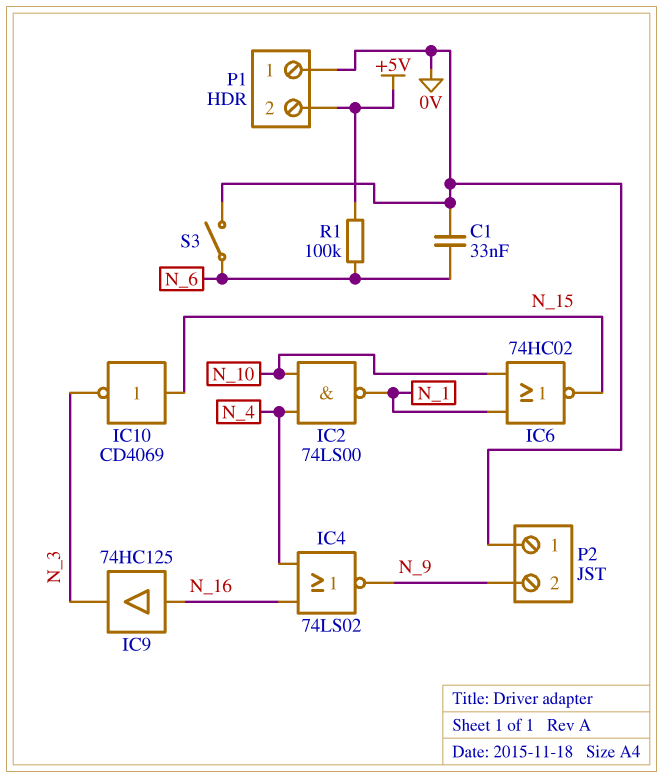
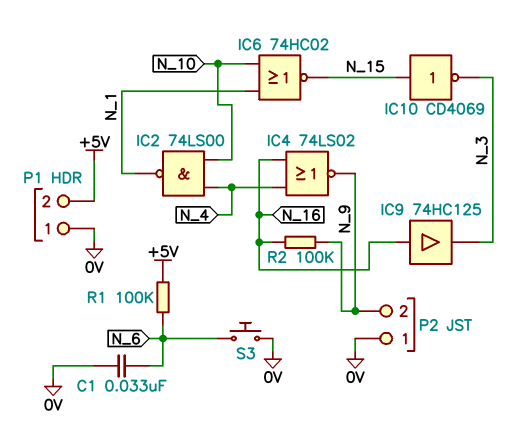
R2: none -> 100k (N_9, N_16)
S3: switch (0V, N_6) -> button (0V, N_6)

